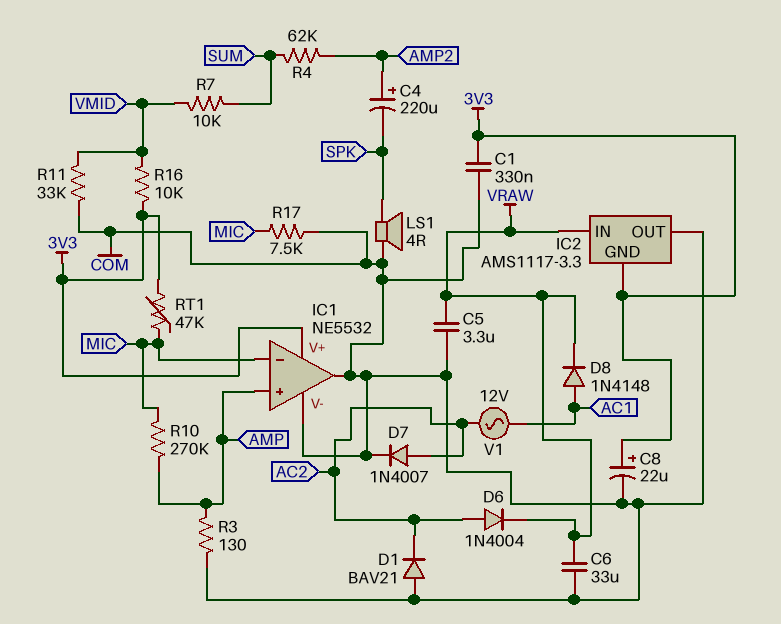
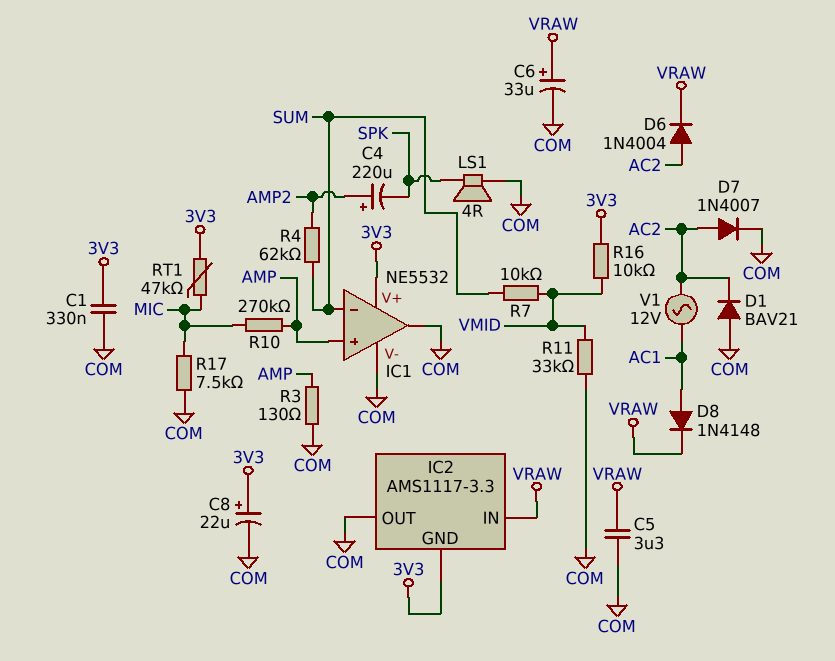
C6: 33uF (COM, VRAW) -> 33uF (plus VRAW, minus COM)
IC1 pin in-: MIC -> SUM

